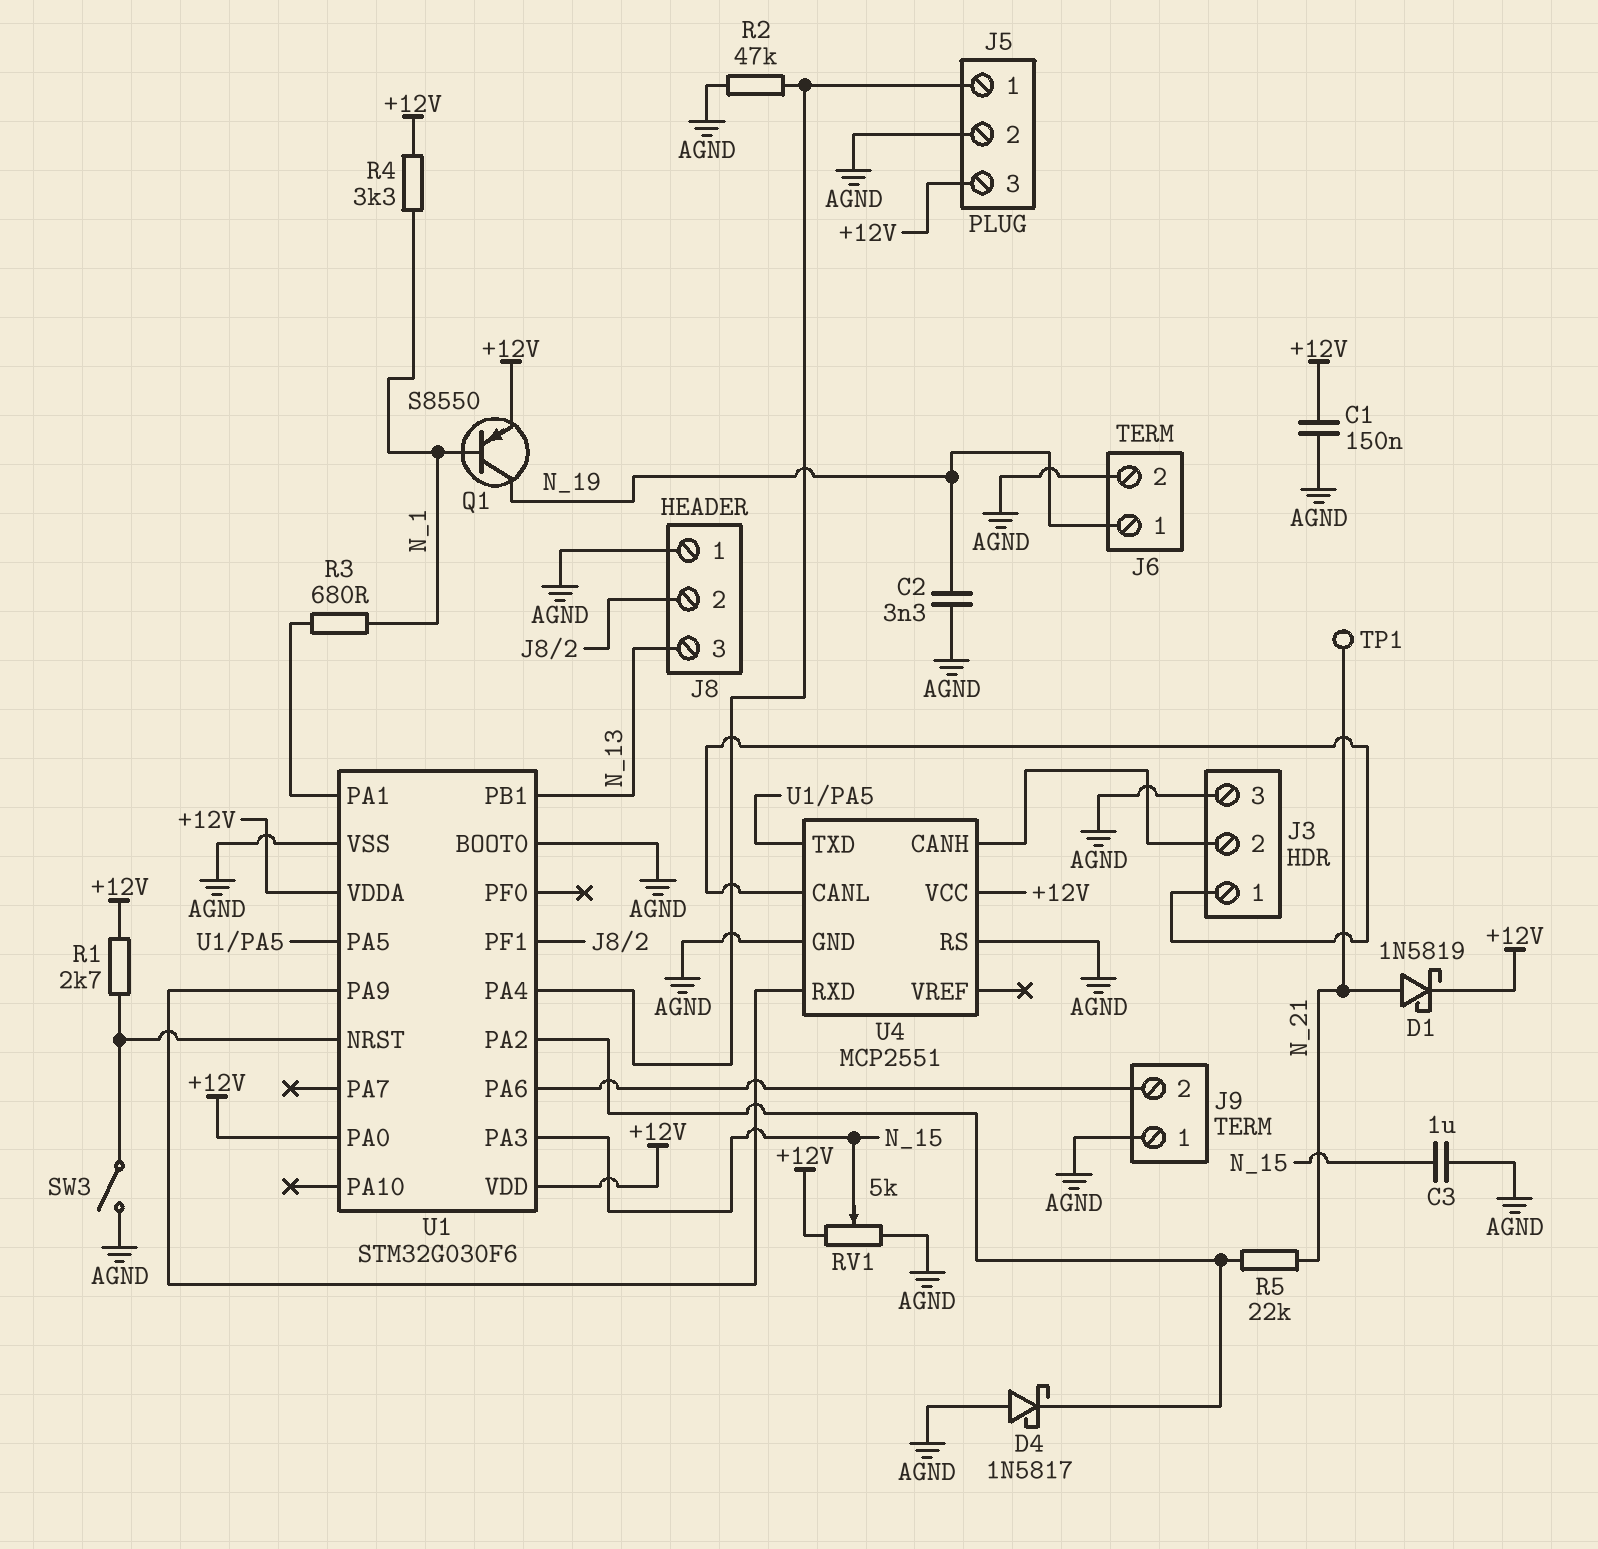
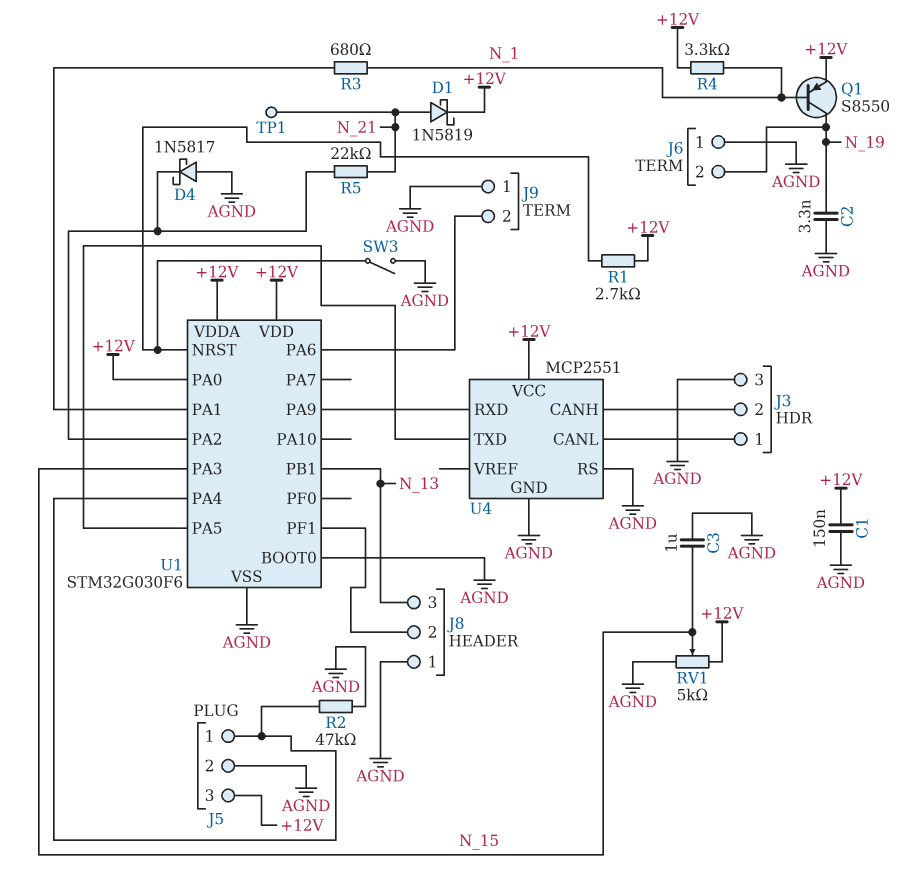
J6 pin 1: N_19 -> AGND
J6 pin 2: AGND -> N_19

